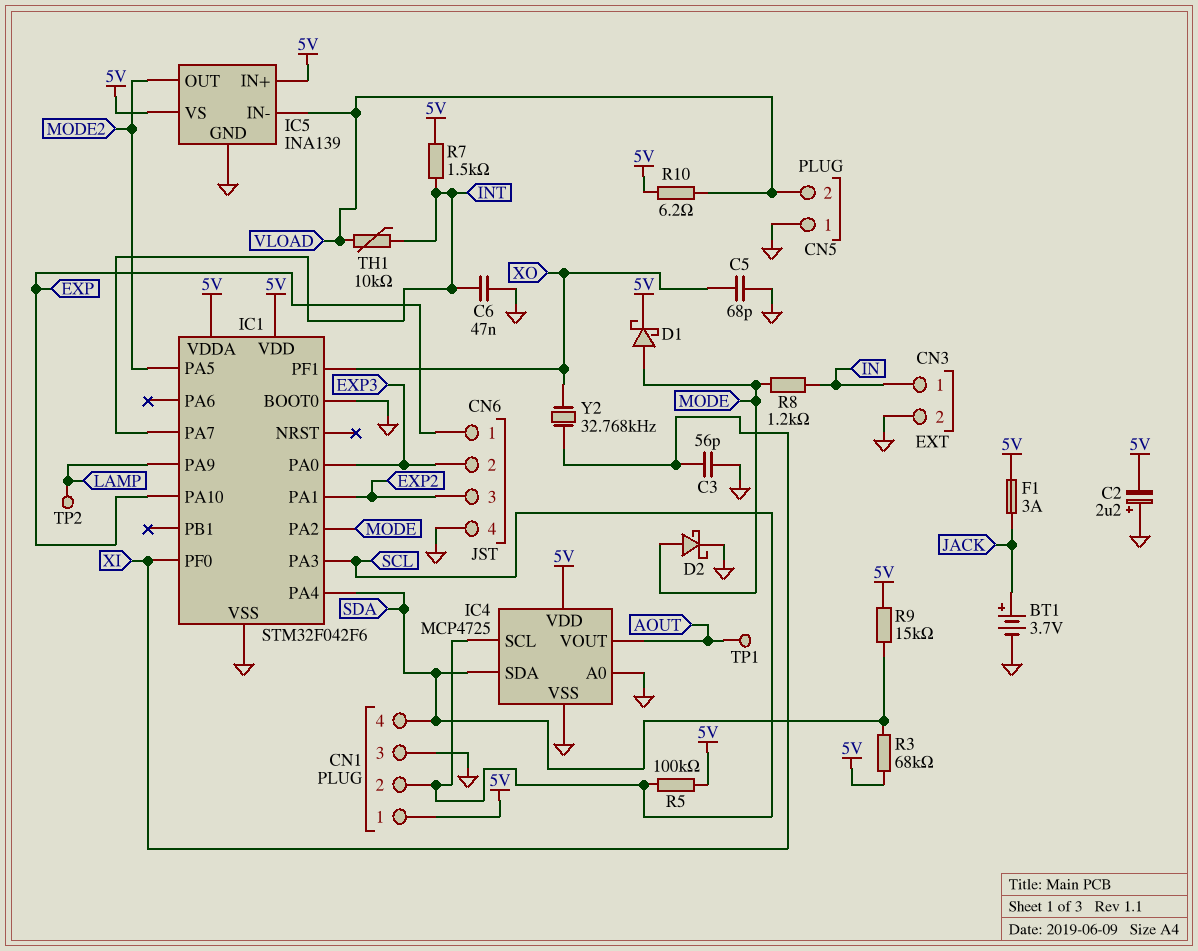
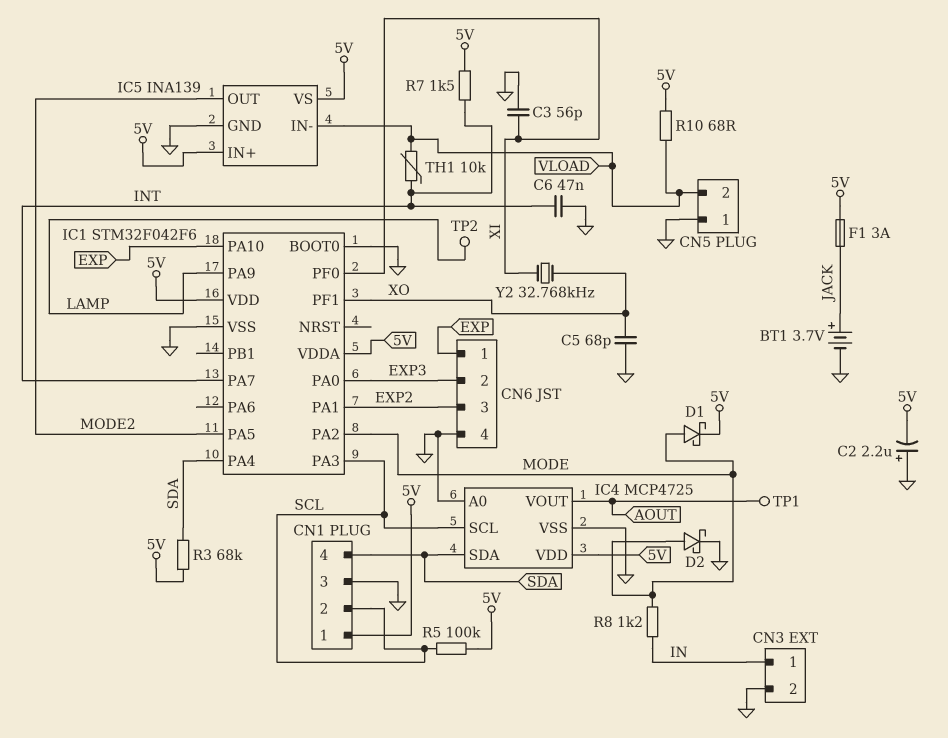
R9: 15k (5V, SDA) -> none
R10: 6.2 (5V, VLOAD) -> 68 (5V, VLOAD)

